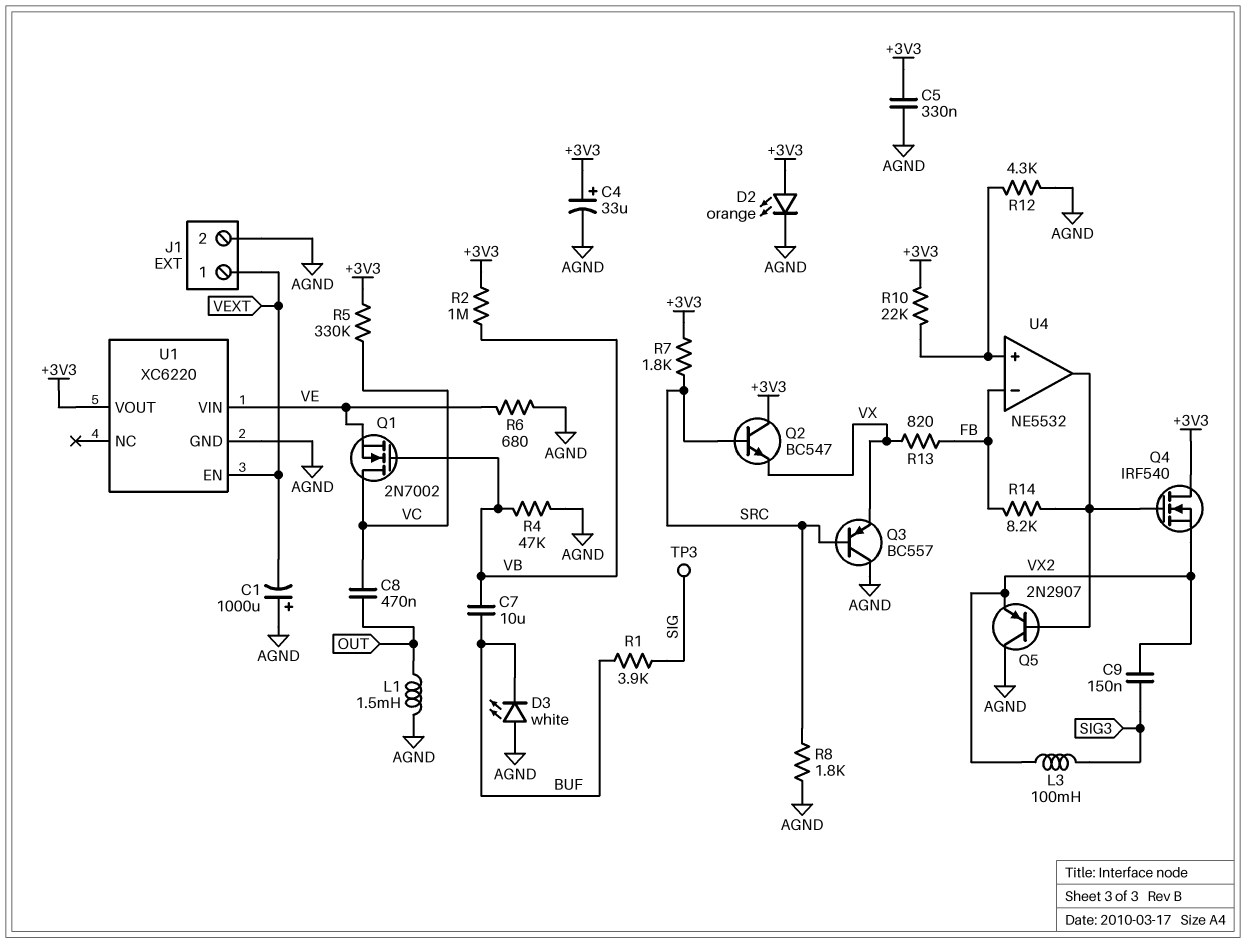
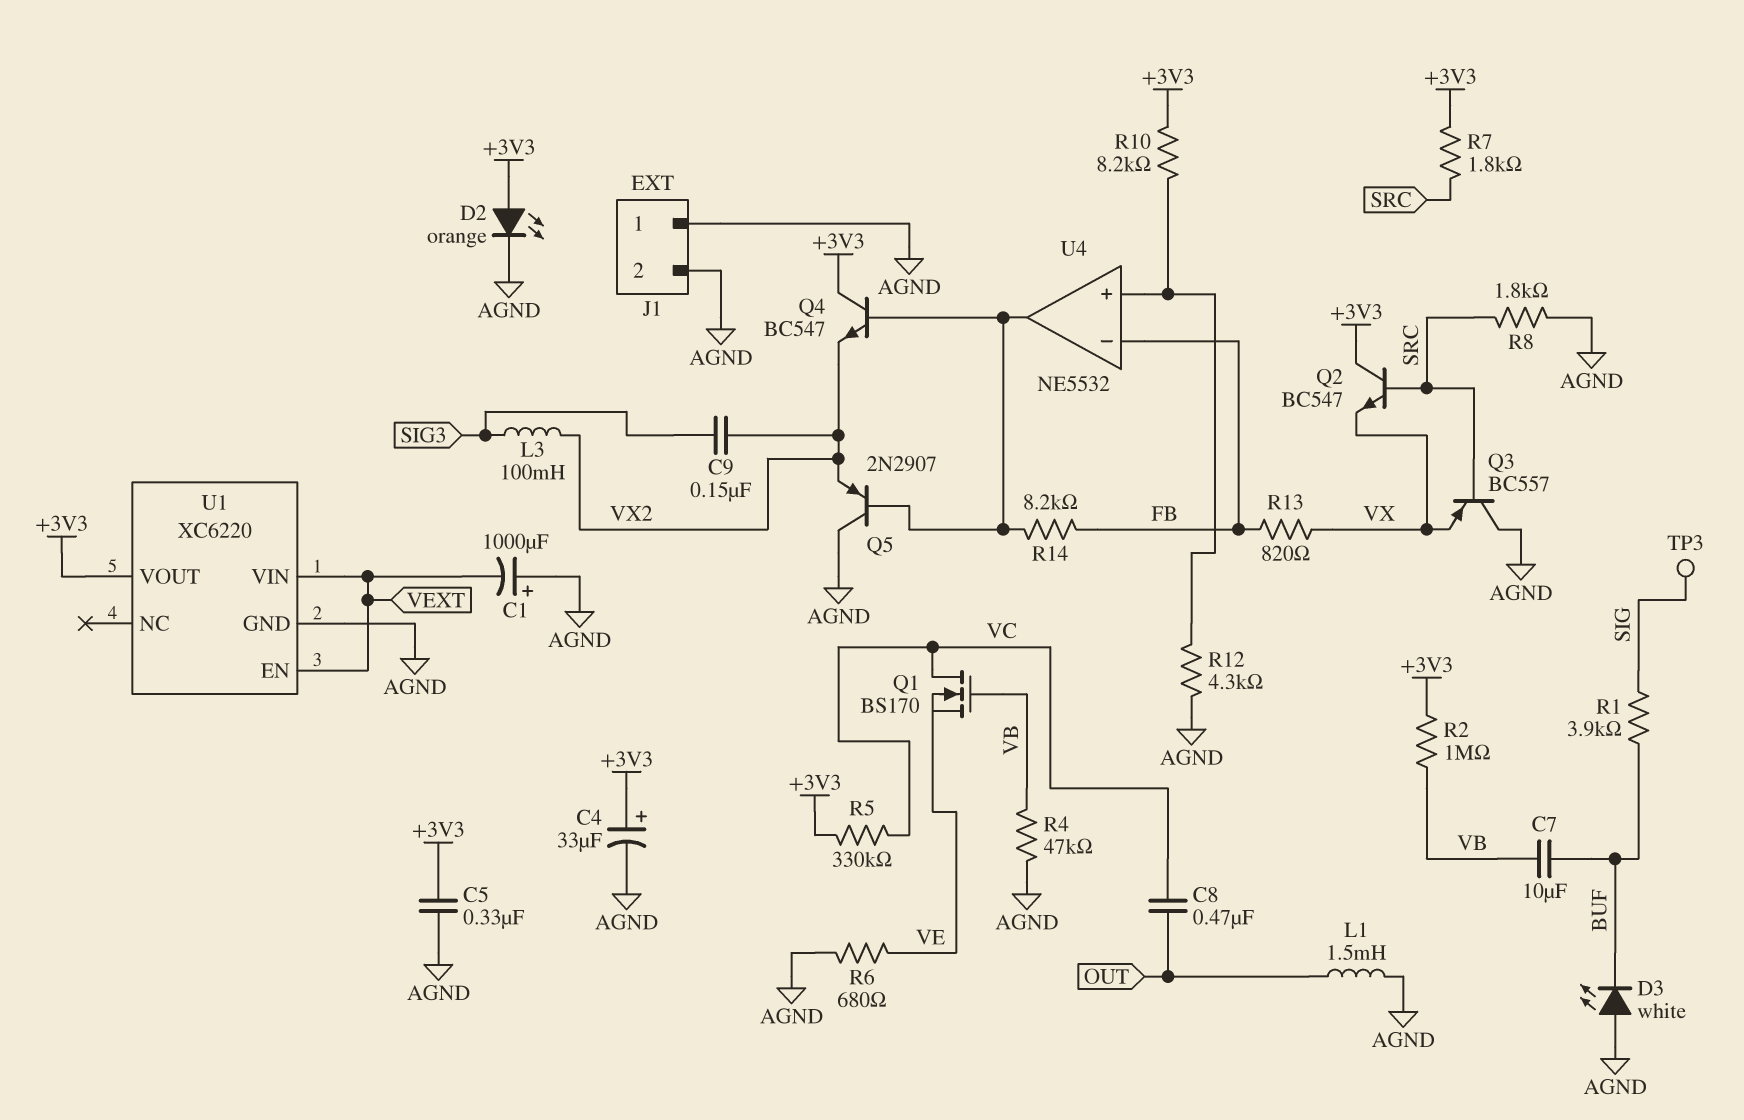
J1 pin 1: VEXT -> AGND
Q1: NMOS 2N7002 (G VB, D VC, S VE) -> NMOS BS170 (G VB, D VC, S VE)
Q4: NMOS IRF540 (G U4/out, D +3V3, S VX2) -> NPN BC547 (B U4/out, C +3V3, E VX2)
R10: 22k (+3V3, U4/in+) -> 8.2k (+3V3, U4/in+)
U1 pin VIN: VE -> VEXT

